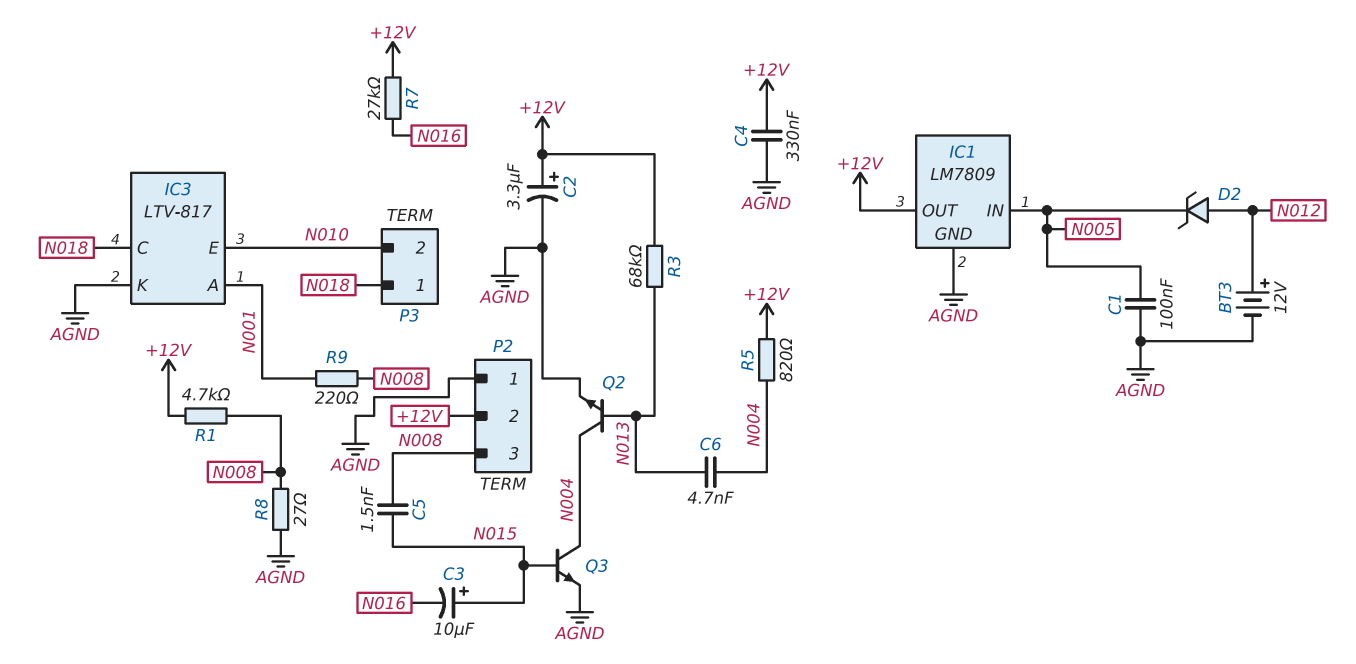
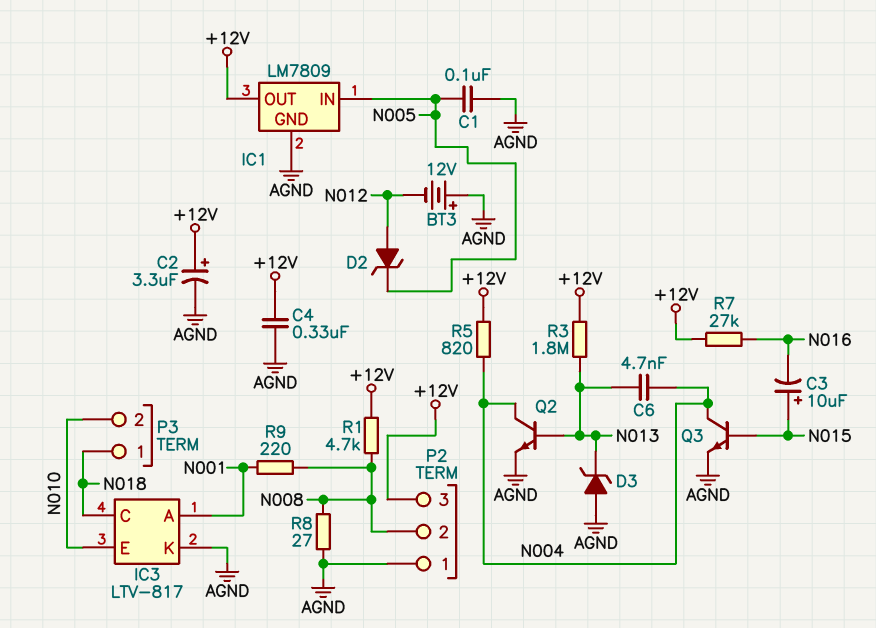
BT3: 12V (plus N012, minus AGND) -> 12V (plus AGND, minus N012)
C5: 1.5nF (N008, N015) -> none
D3: none -> zener (A AGND, K N013)
P2 pin 2: +12V -> N008
P2 pin 3: N008 -> +12V
R3: 68k (+12V, N013) -> 1.8M (+12V, N013)

